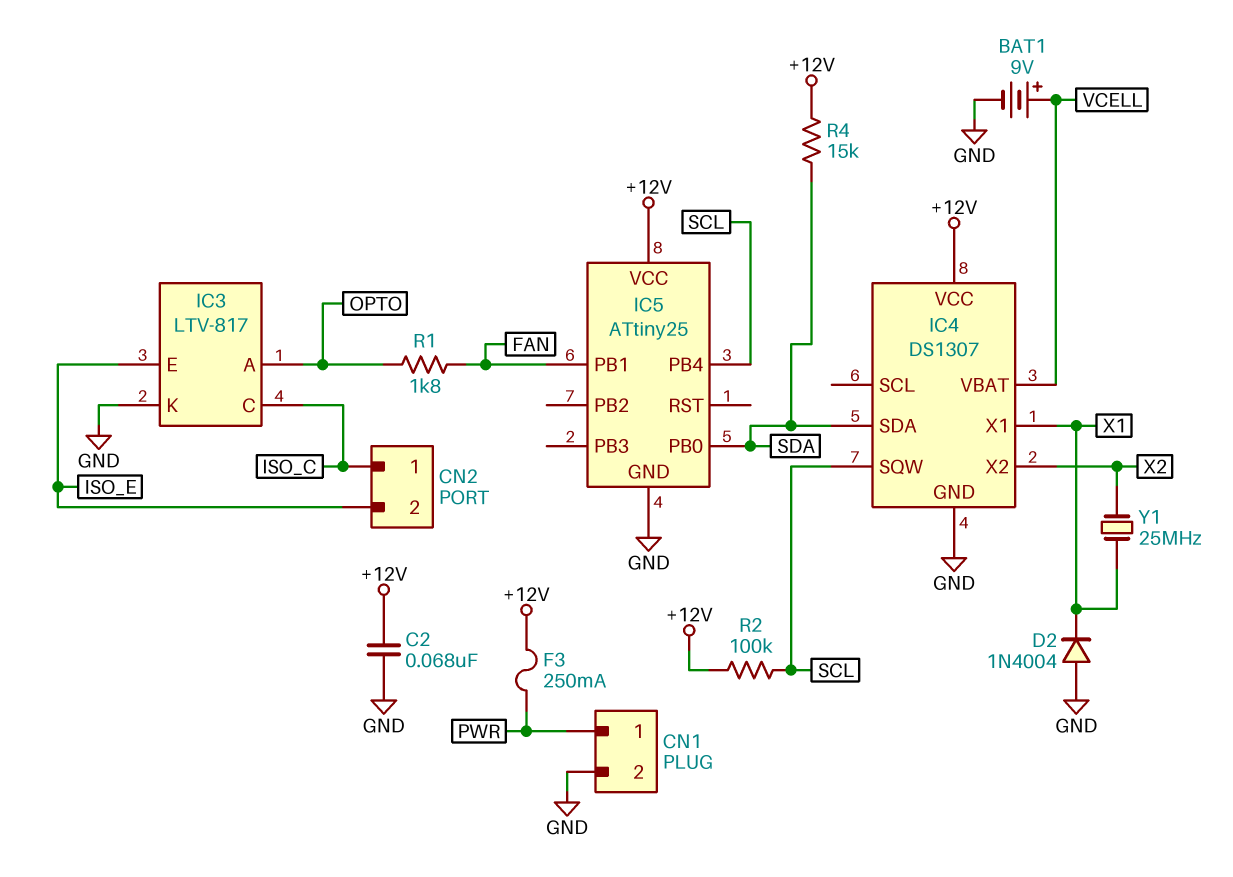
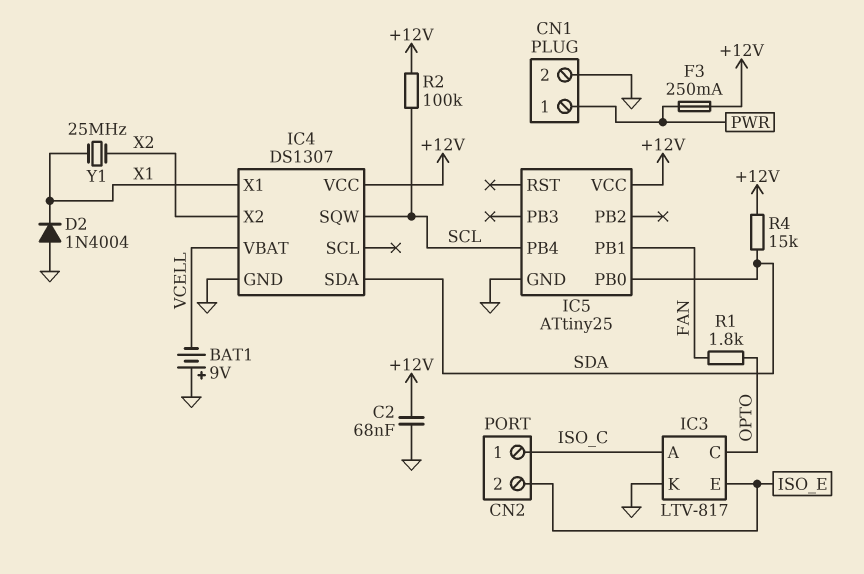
BAT1: 9V (plus VCELL, minus GND) -> 9V (plus GND, minus VCELL)
IC3 pin A: OPTO -> ISO_C
IC3 pin C: ISO_C -> OPTO

